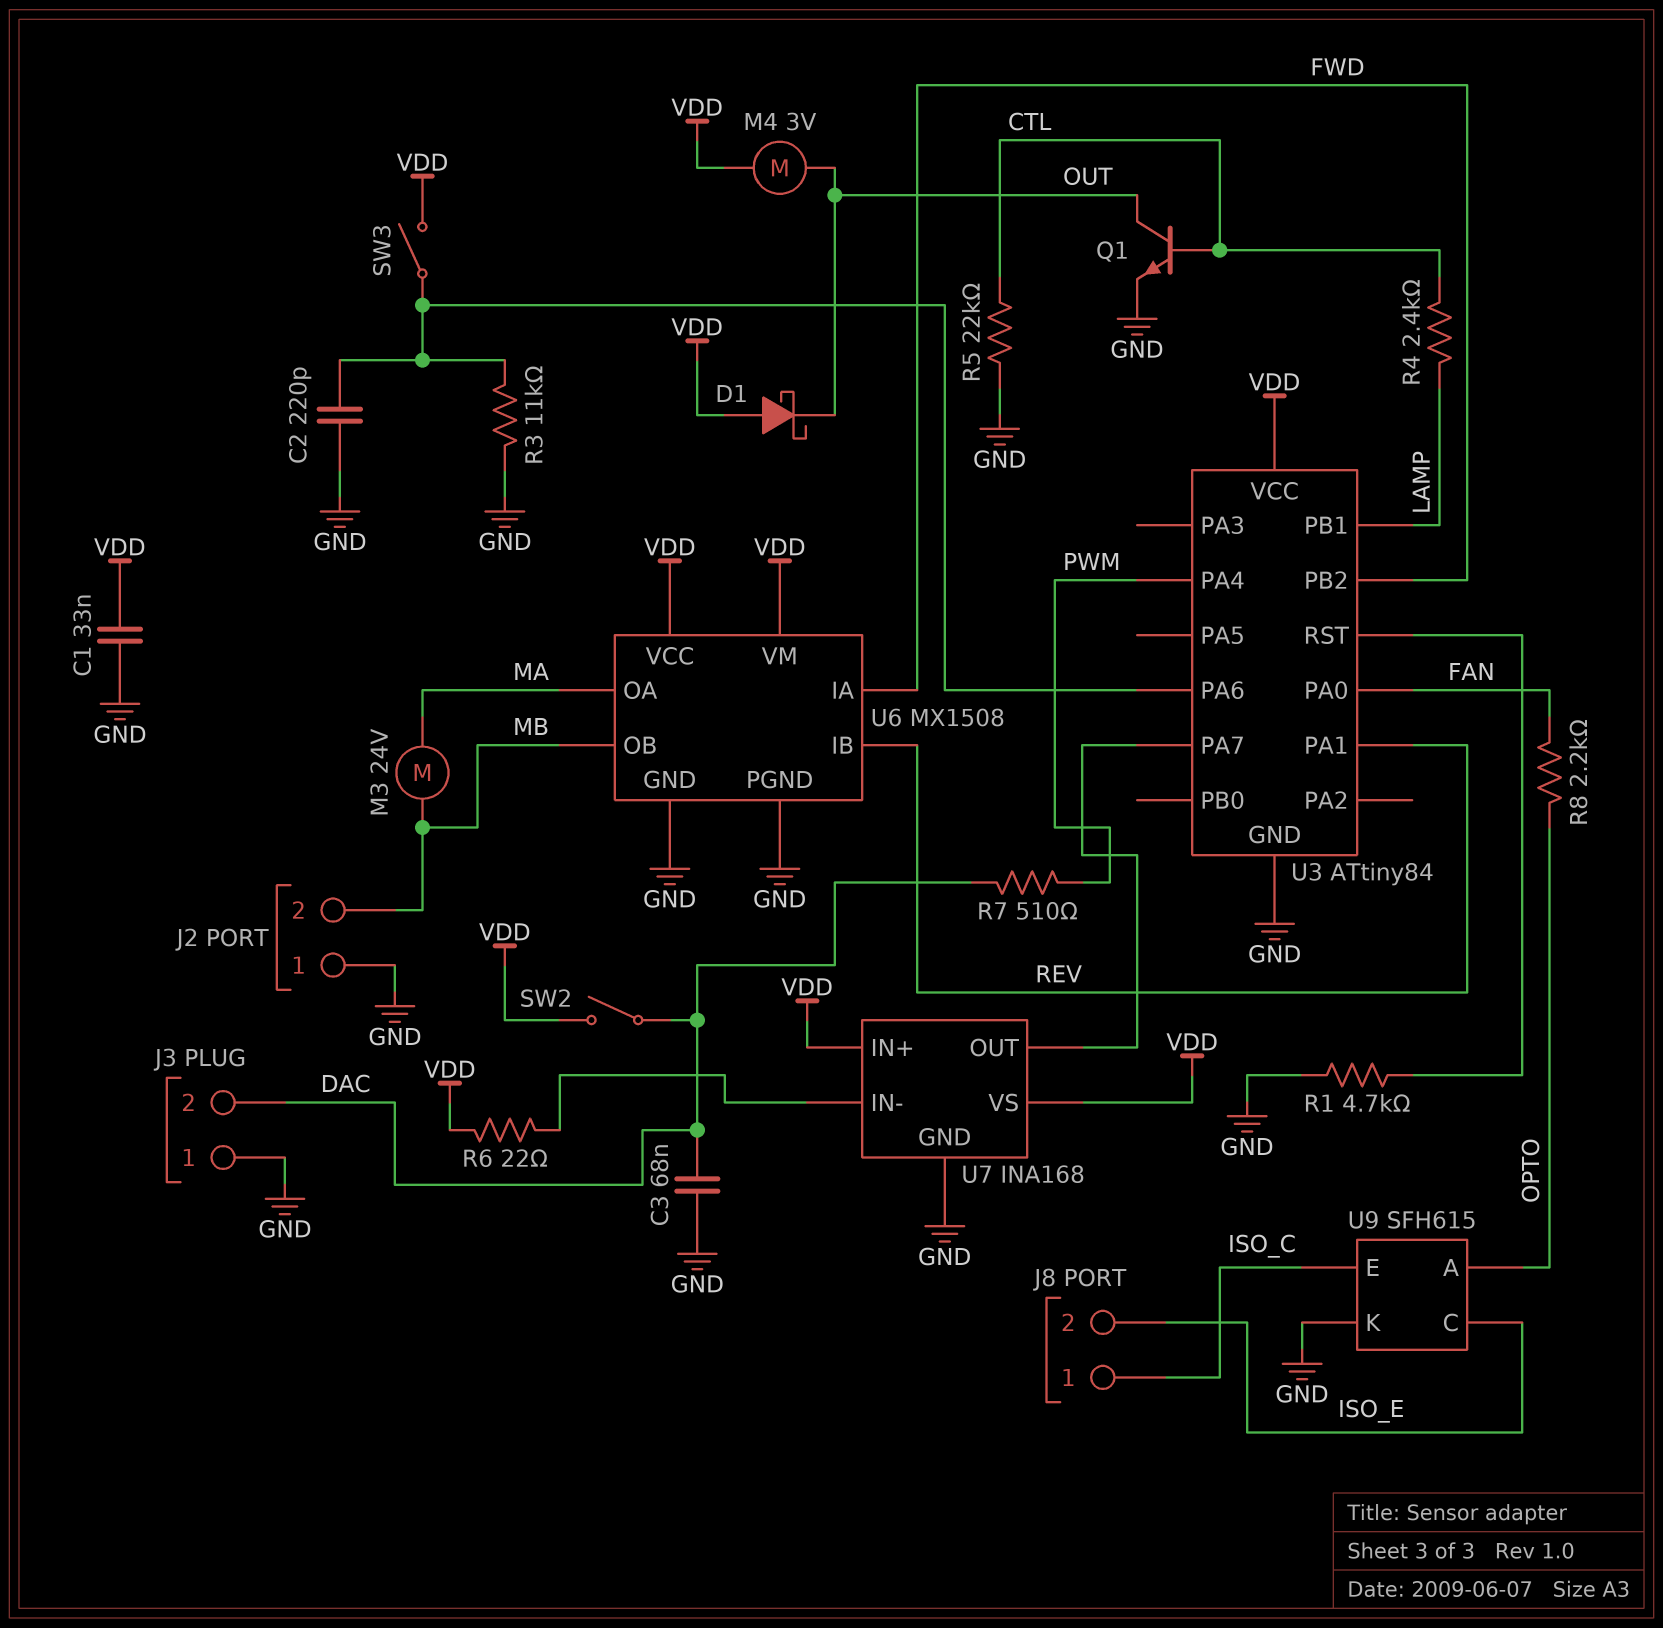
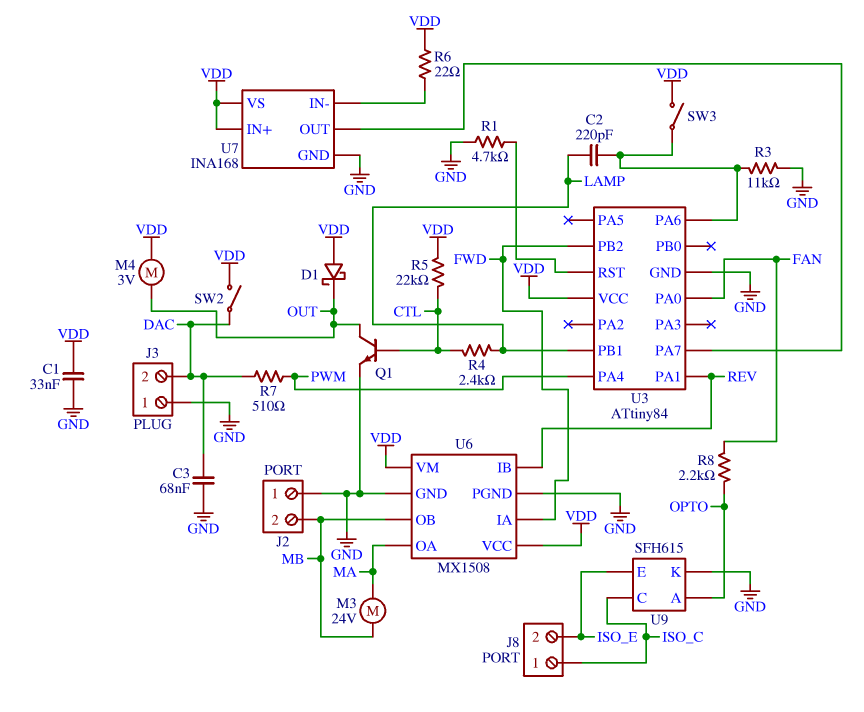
C2: 220pF (GND, U3/PA6) -> 220pF (LAMP, U3/PA6)
R5: 22k (CTL, GND) -> 22k (CTL, VDD)
U9 pin C: ISO_E -> ISO_C
U9 pin E: ISO_C -> ISO_E

